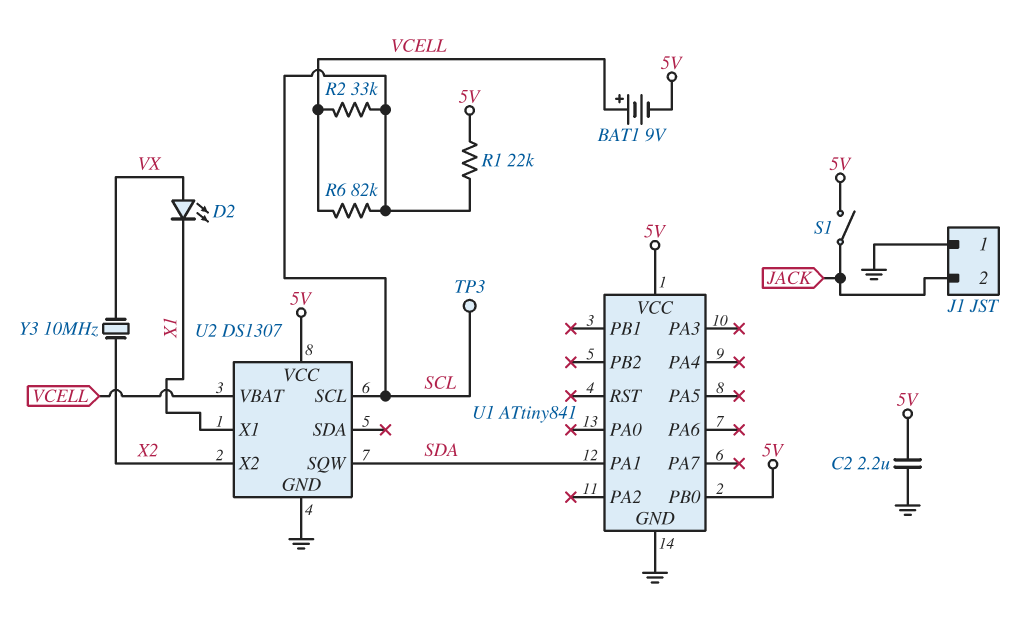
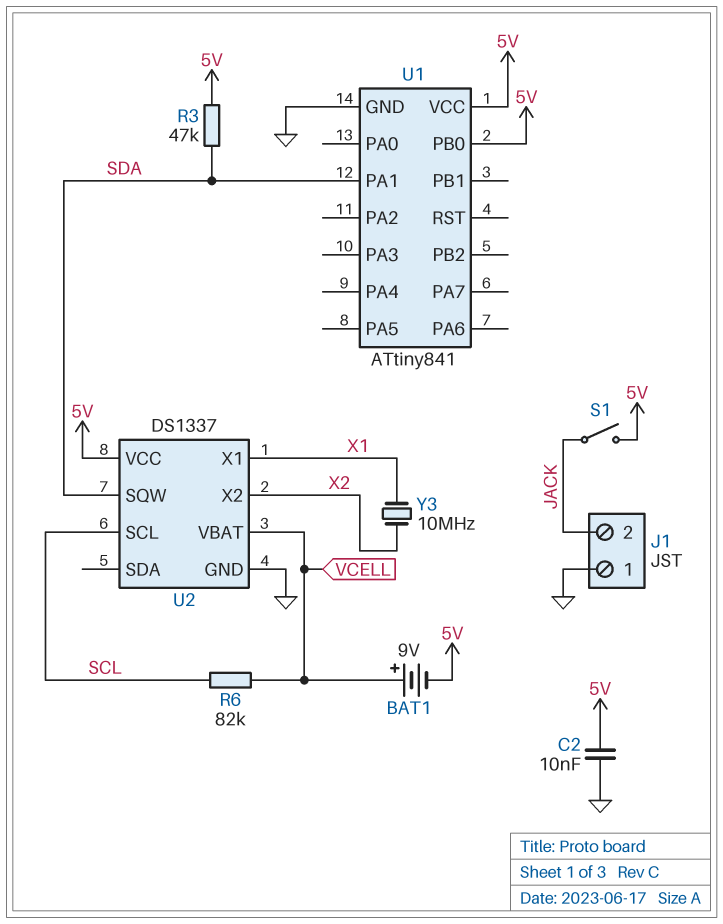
C2: 2.2uF (5V, GND) -> 10nF (5V, GND)
D2: LED (A VX, K X1) -> none
R1: 22k (5V, SCL) -> none
R2: 33k (SCL, VCELL) -> none
R3: none -> 47k (5V, SDA)
TP3: test point (SCL) -> none
U2: DS1307 -> DS1337
Y3: 10MHz (VX, X2) -> 10MHz (X1, X2)

